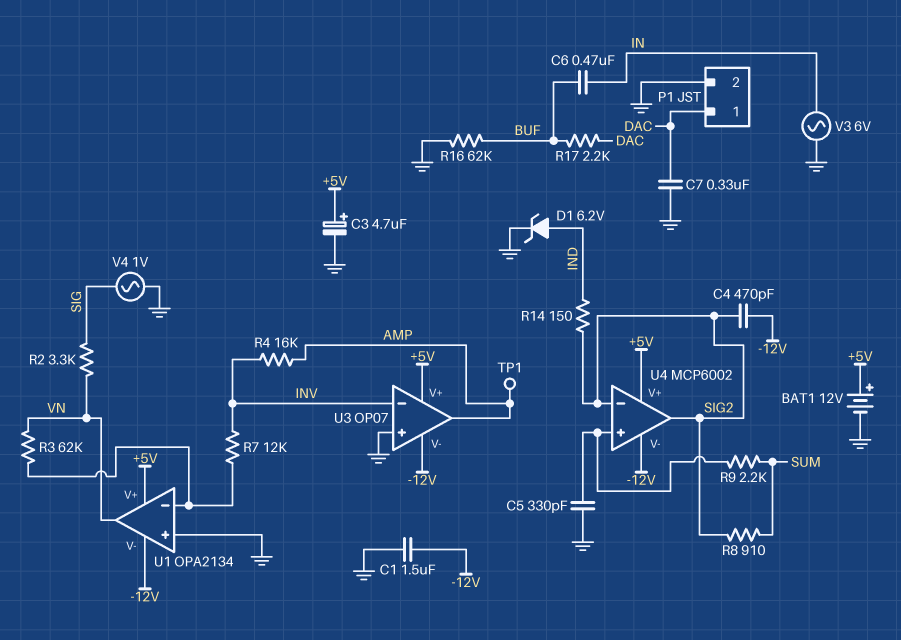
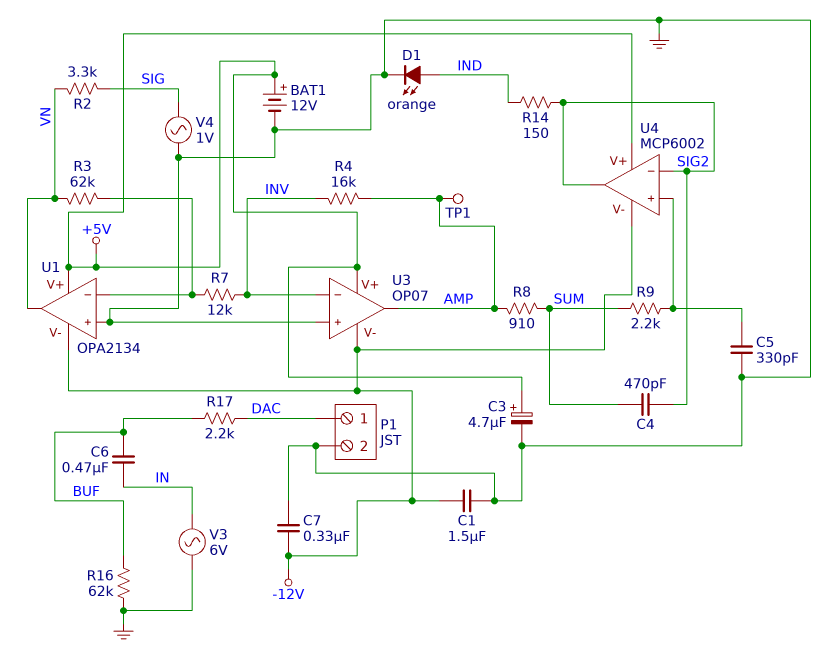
C4: 470pF (-12V, SIG2) -> 470pF (SIG2, SUM)
C7: 330nF (DAC, GND) -> 330nF (-12V, GND)
D1: zener 6.2V (A IND, K GND) -> LED orange (A IND, K GND)
R8: 910 (SIG2, SUM) -> 910 (AMP, SUM)

